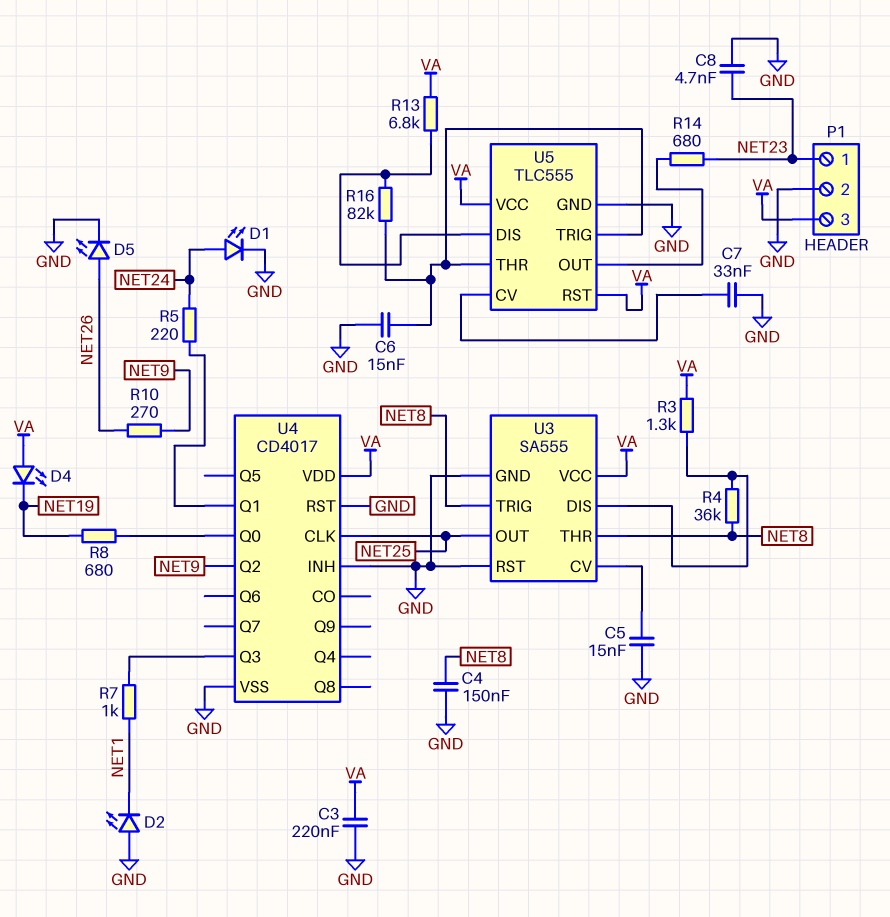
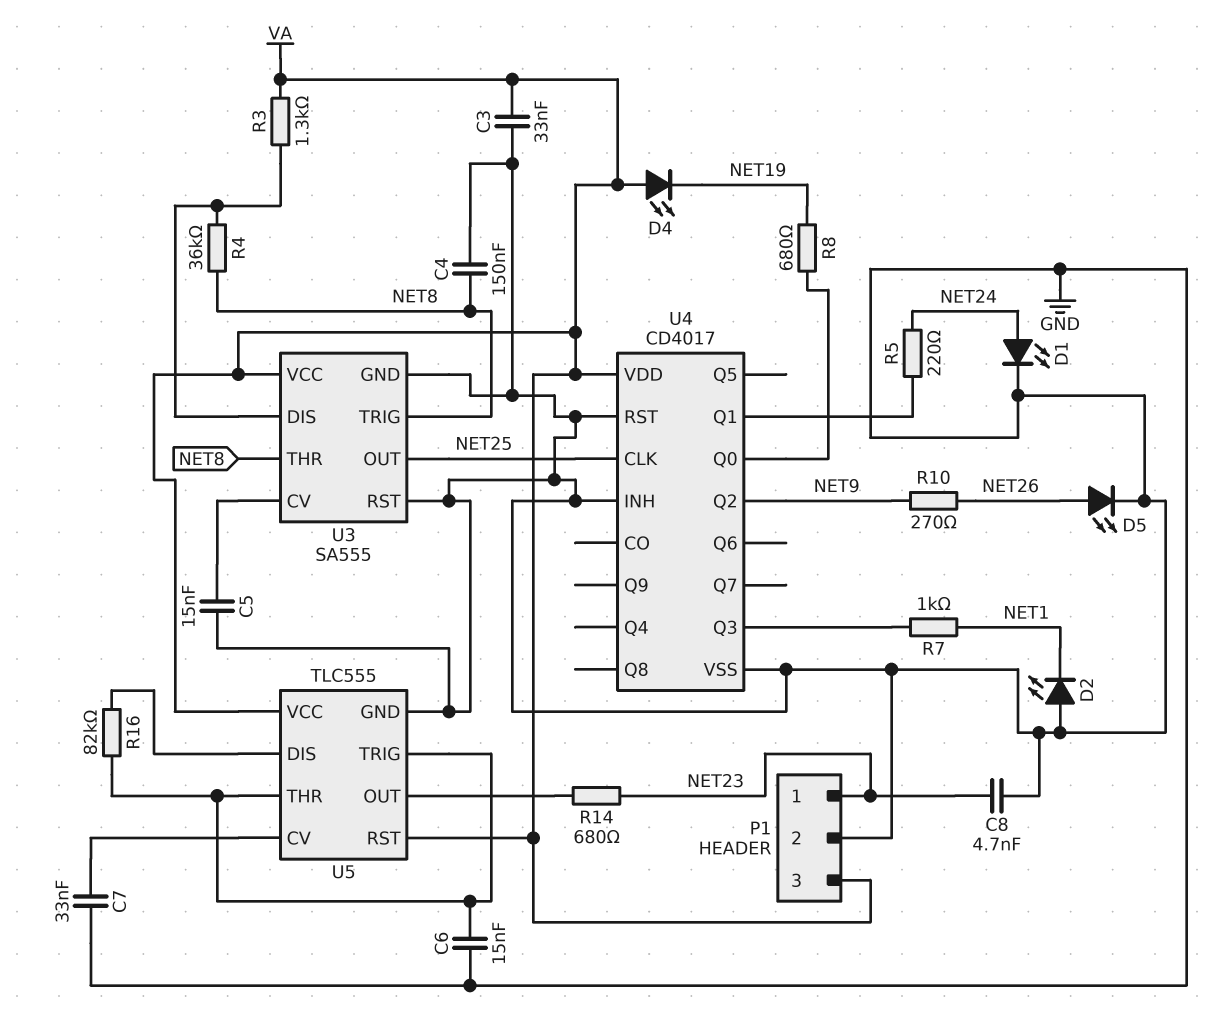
C3: 220nF (GND, VA) -> 33nF (GND, VA)
R13: 6.8k (U5/DIS, VA) -> none

